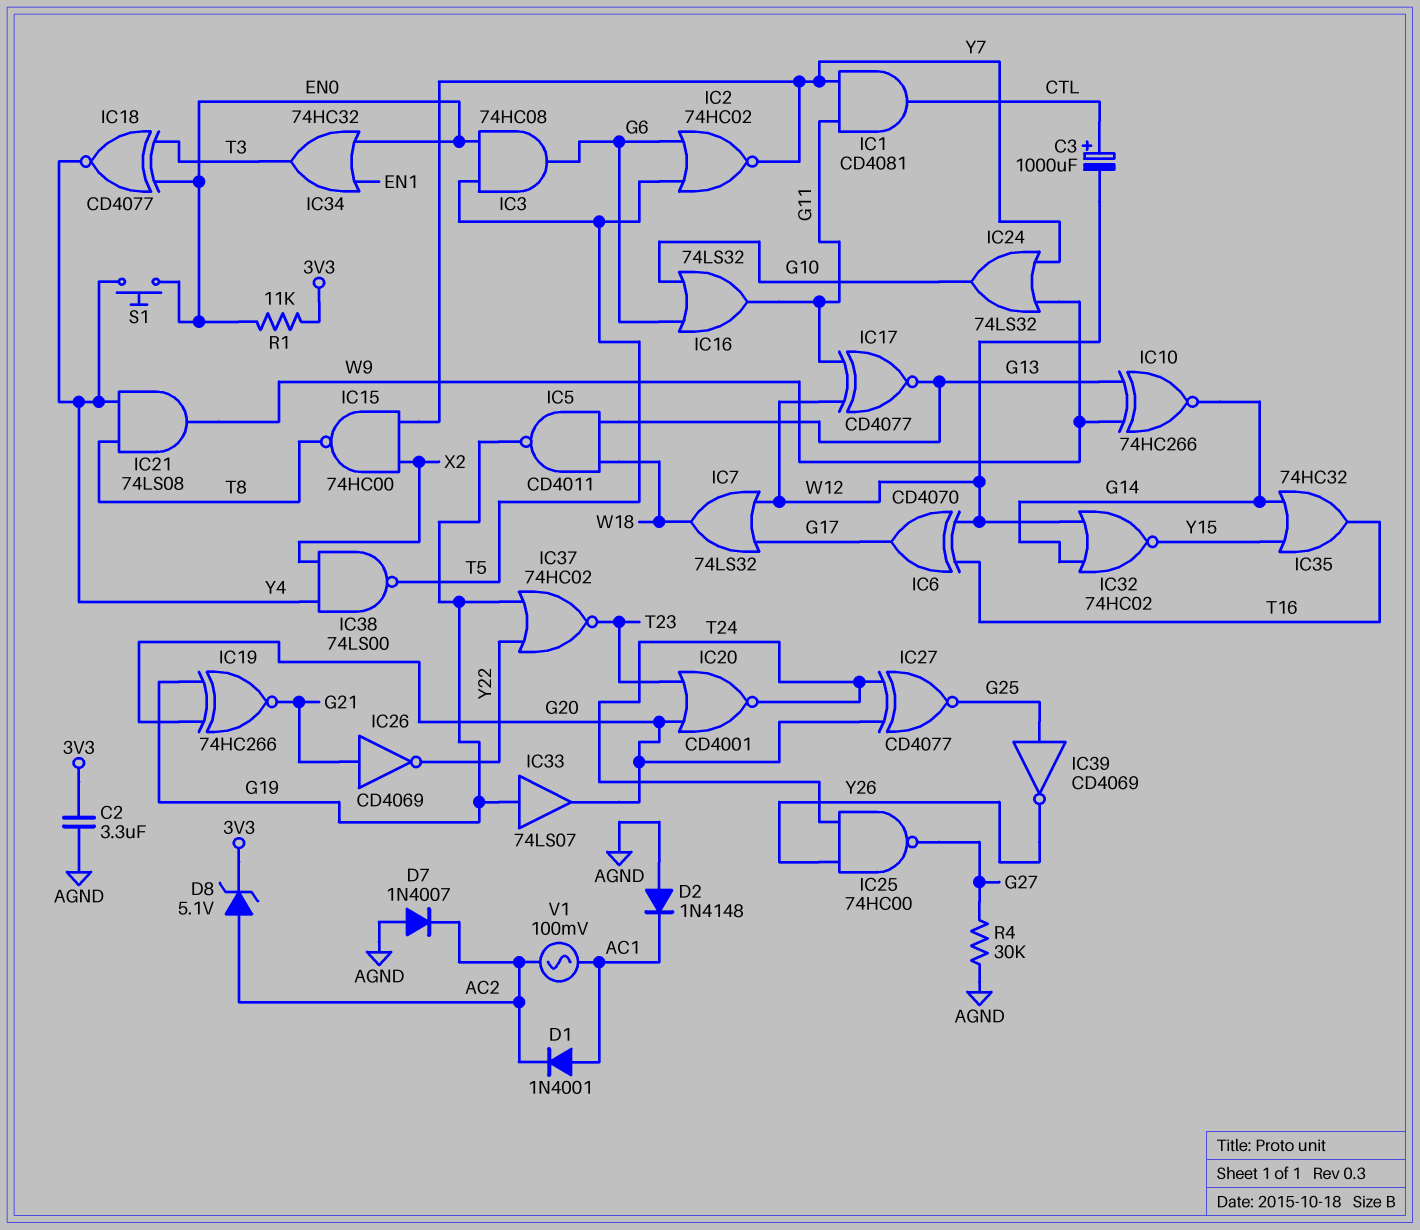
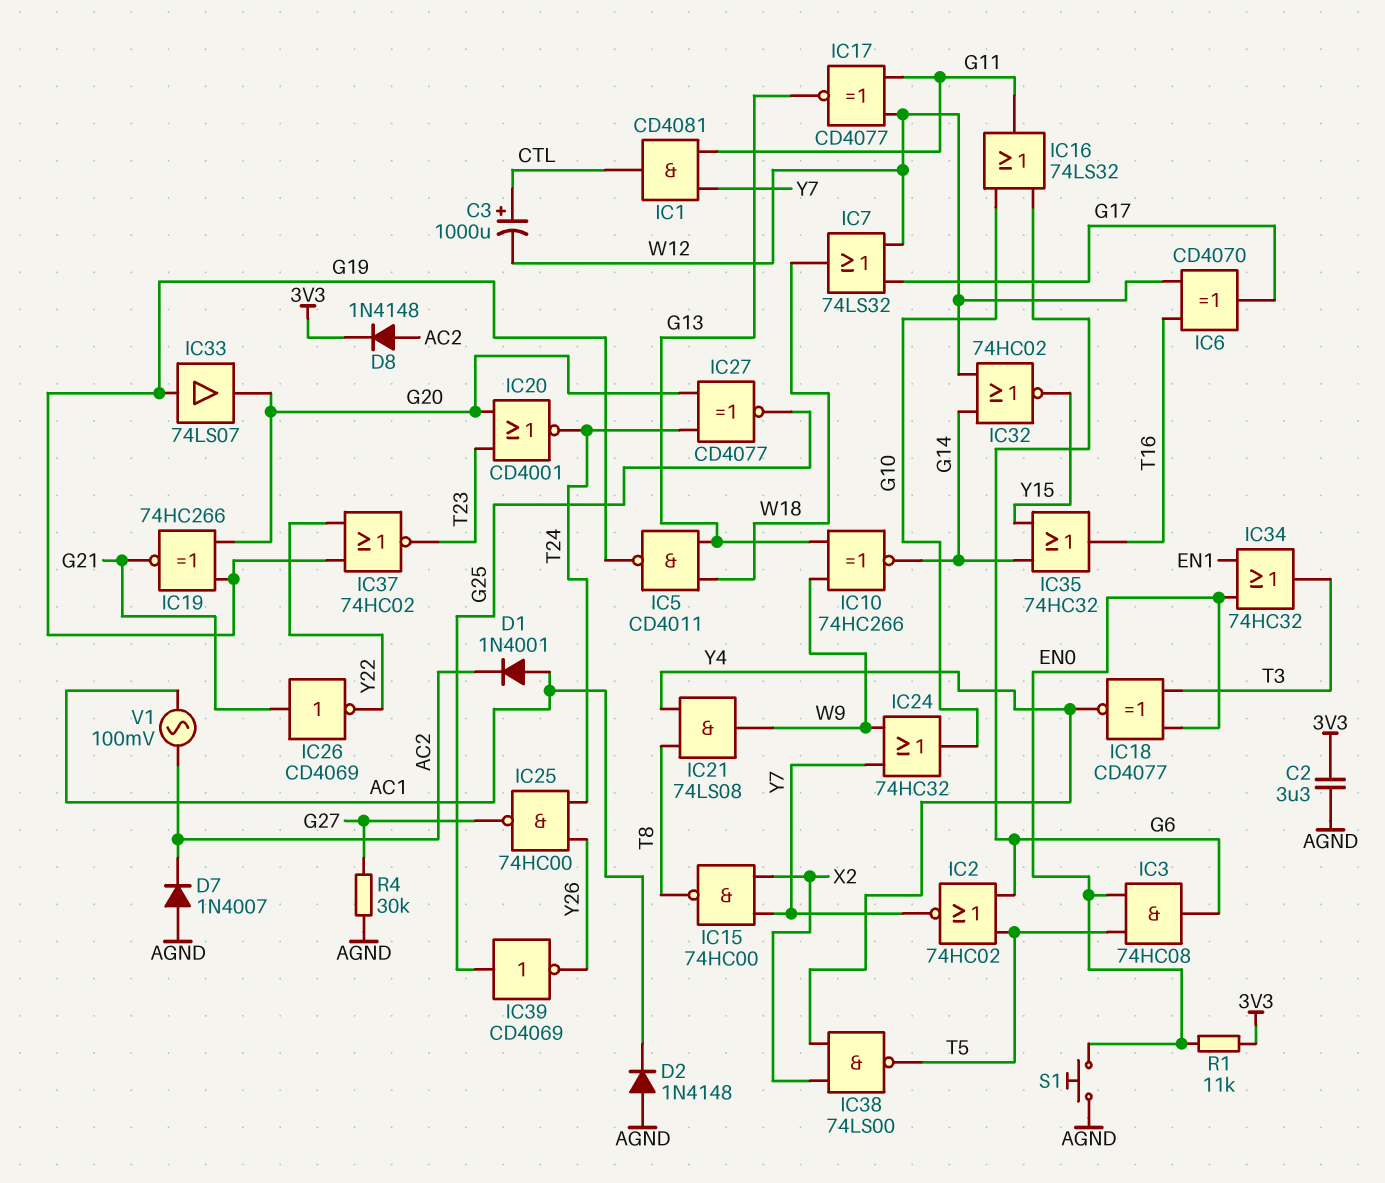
D8: zener 5.1V (A AC2, K 3V3) -> diode 1N4148 (A AC2, K 3V3)
IC24: OR 74LS32 (in W9, in Y7, out G10) -> OR 74HC32 (in W9, in Y7, out G10)
S1: button (EN0, Y4) -> button (AGND, EN0)

